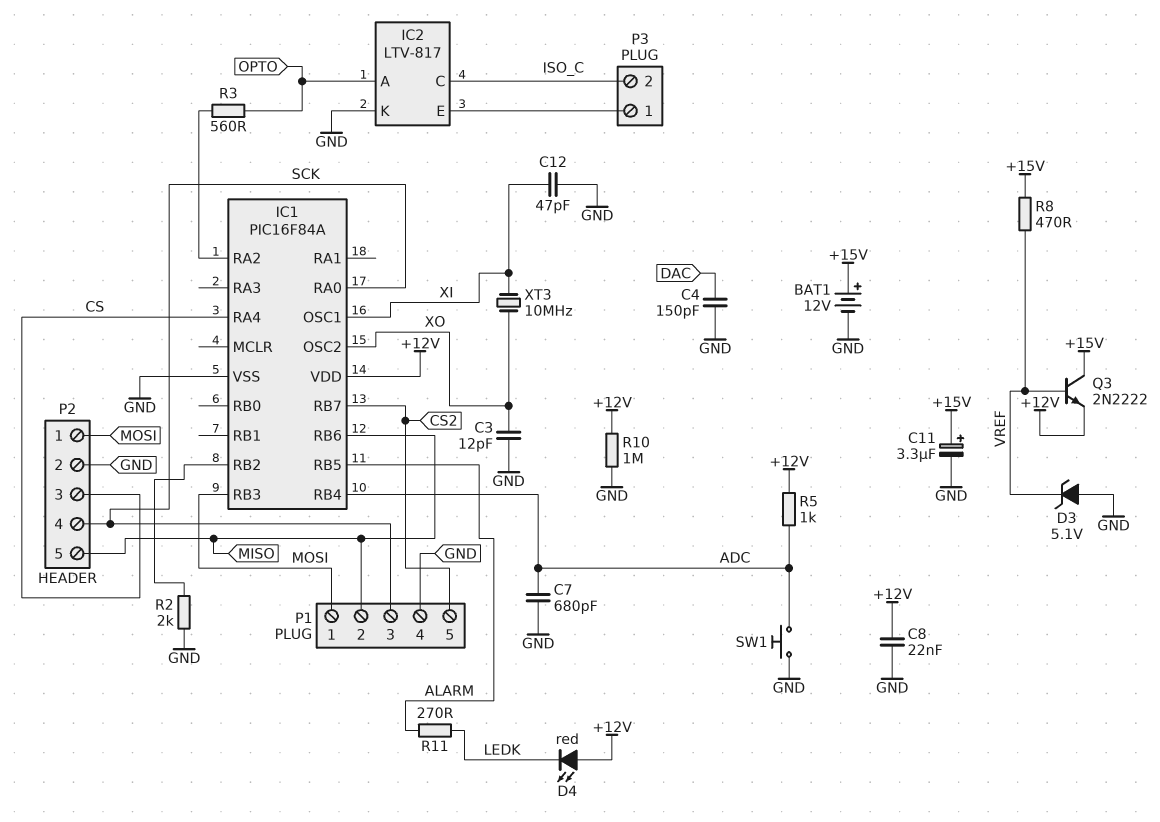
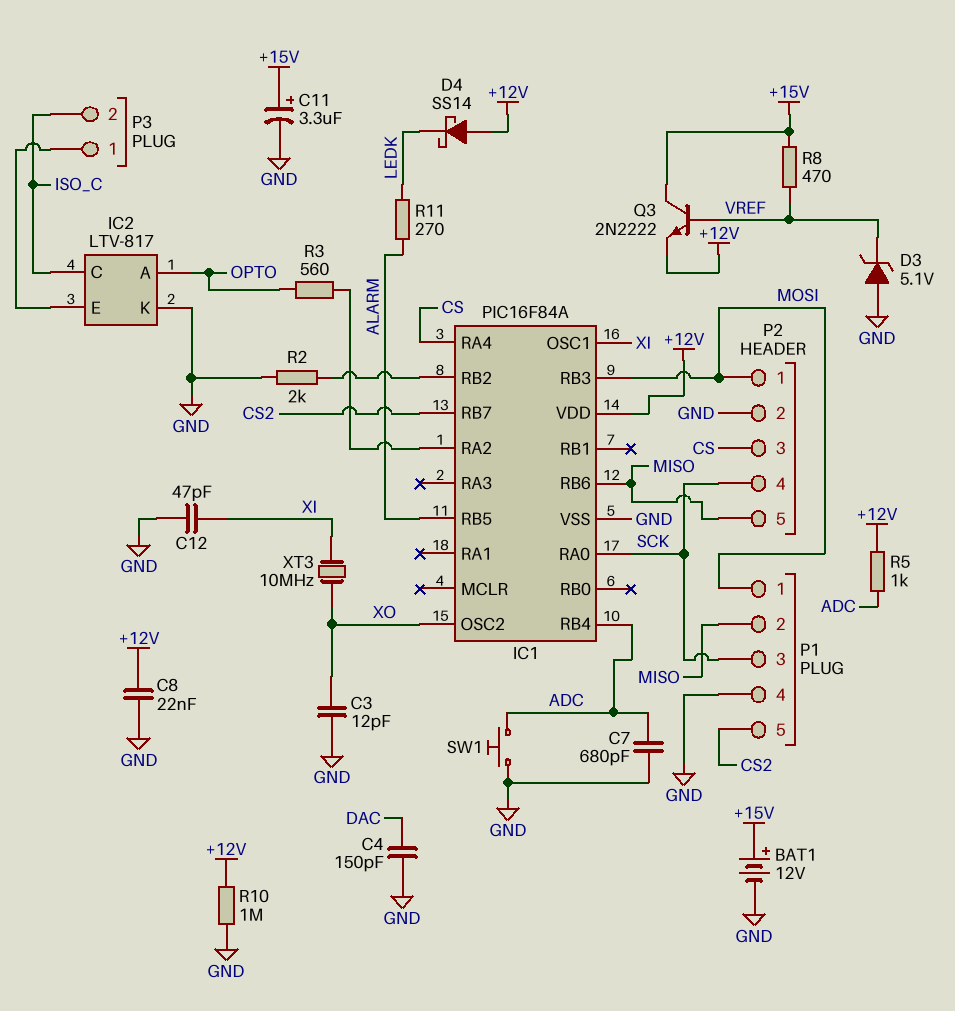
D4: LED red (A +12V, K LEDK) -> schottky SS14 (A +12V, K LEDK)

